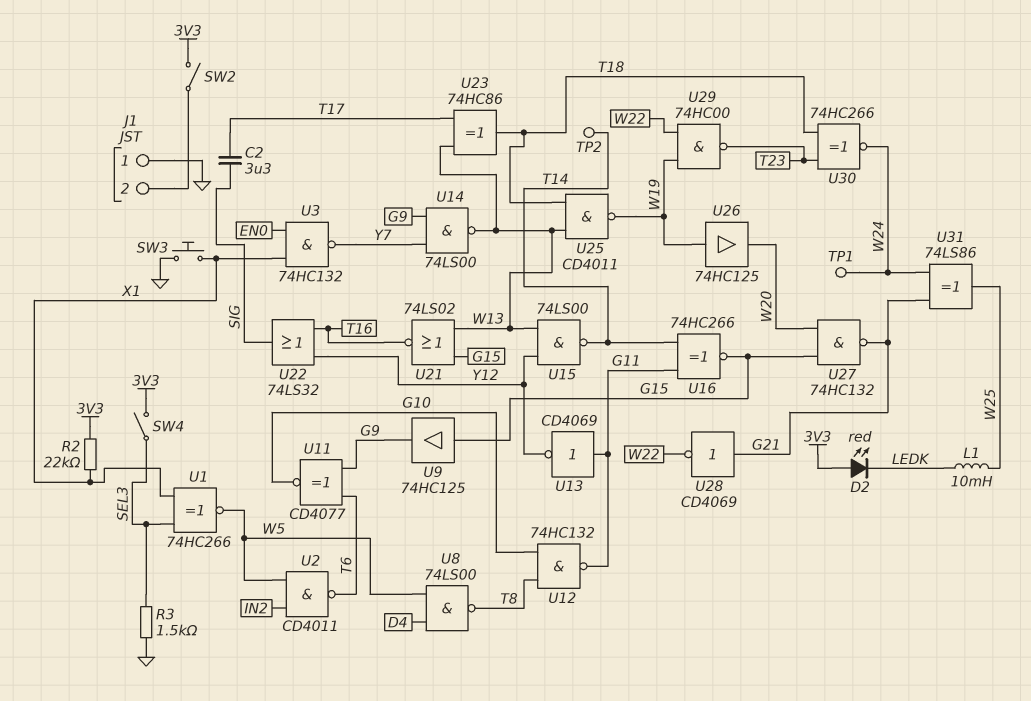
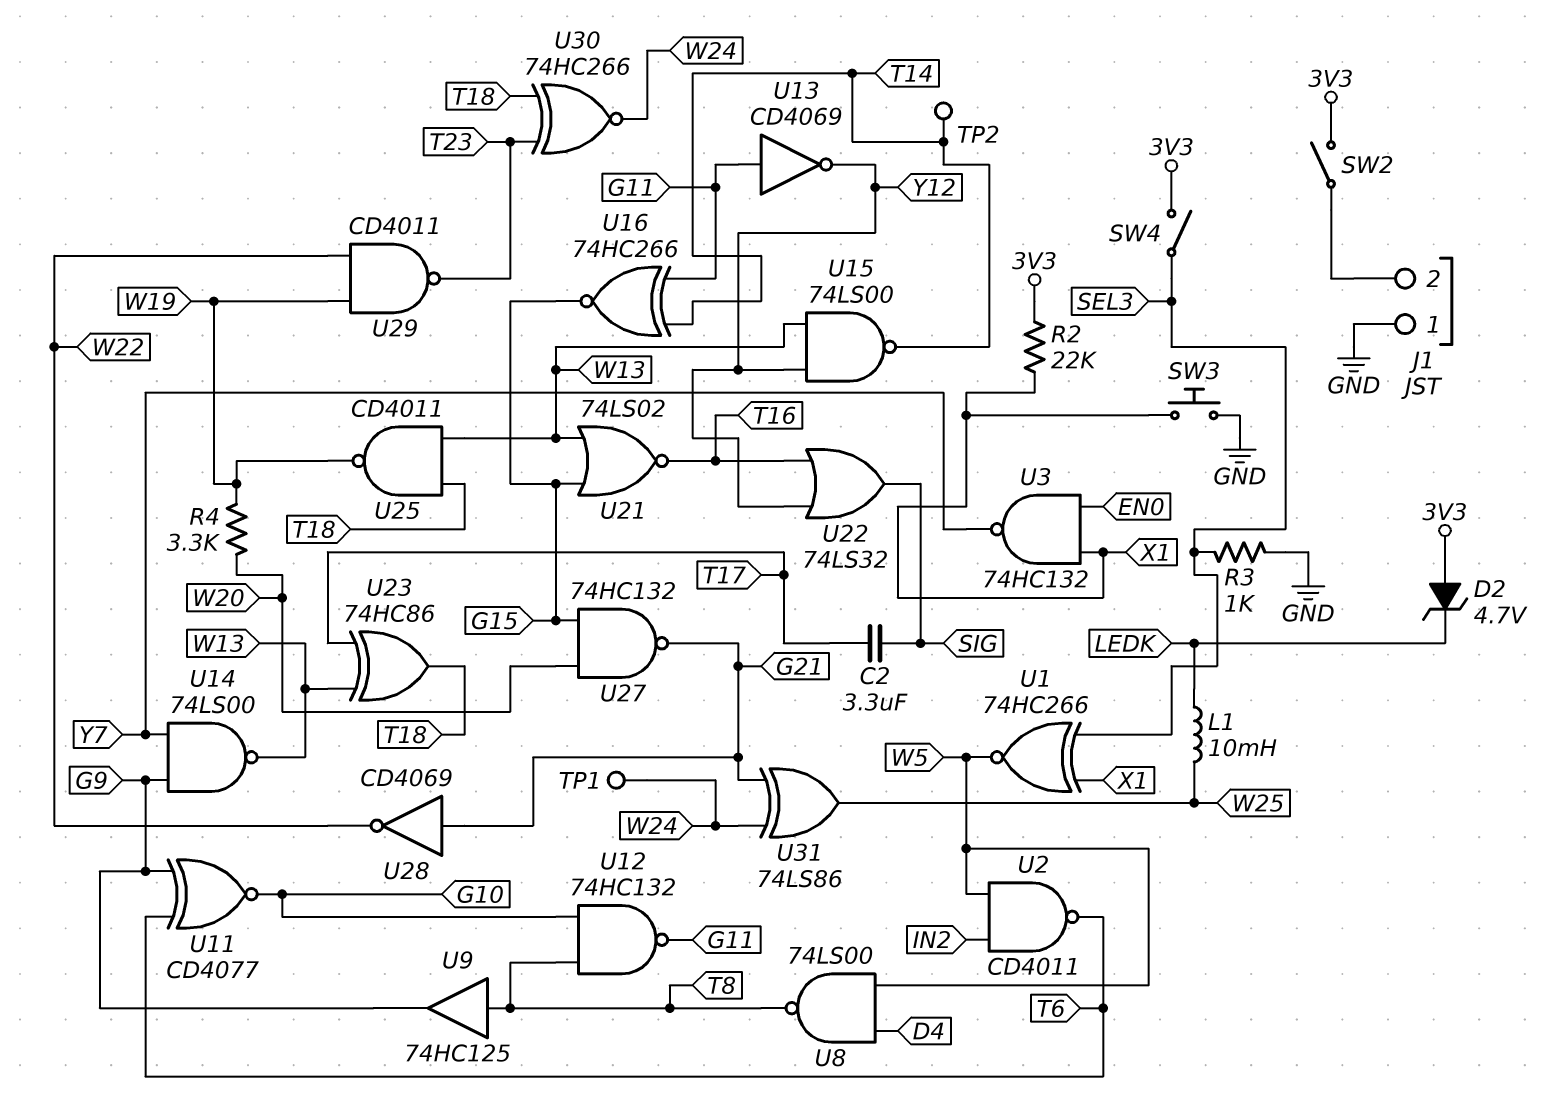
D2: LED red (A 3V3, K LEDK) -> zener 4.7V (A 3V3, K LEDK)
R3: 1.5k (GND, SEL3) -> 1k (GND, SEL3)
R4: none -> 3.3k (W19, W20)
U9: buffer 74HC125 (in G15, out G9) -> buffer 74HC125 (in T8, out G9)
U26: buffer 74HC125 (in W19, out W20) -> none
U29: NAND 74HC00 (in W19, in W22, out T23) -> NAND CD4011 (in W19, in W22, out T23)

